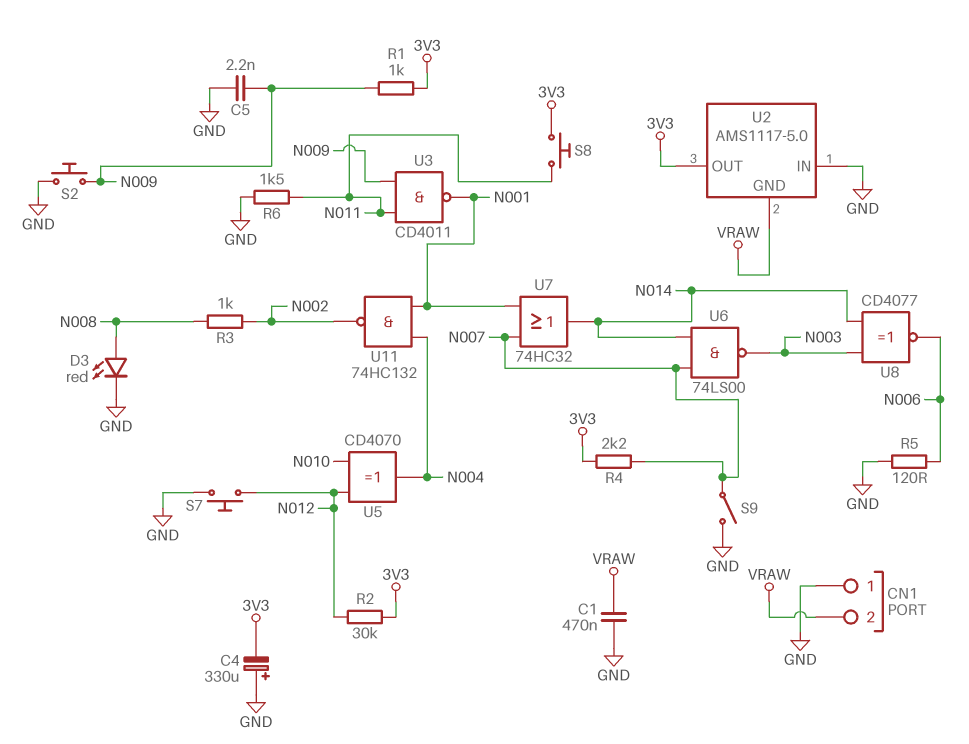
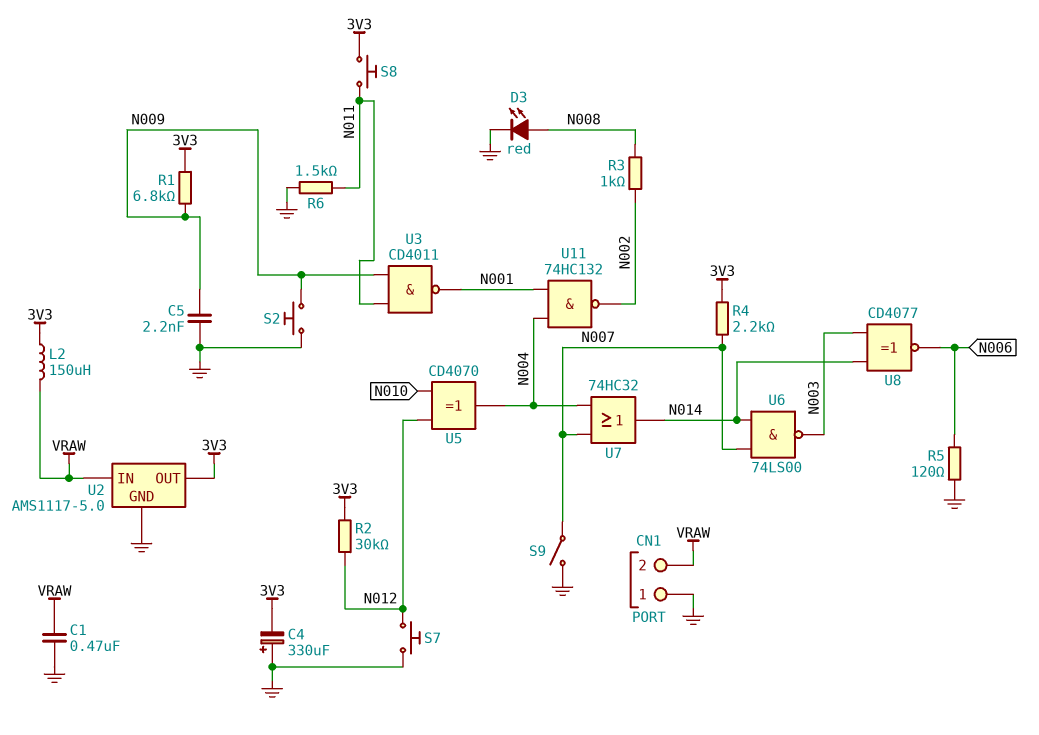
L2: none -> 150uH (3V3, VRAW)
R1: 1k (3V3, N009) -> 6.8k (3V3, N009)
U2 pin GND: VRAW -> GND
U2 pin IN: GND -> VRAW
U7: OR 74HC32 (in N001, in N007, out N014) -> OR 74HC32 (in N004, in N007, out N014)

